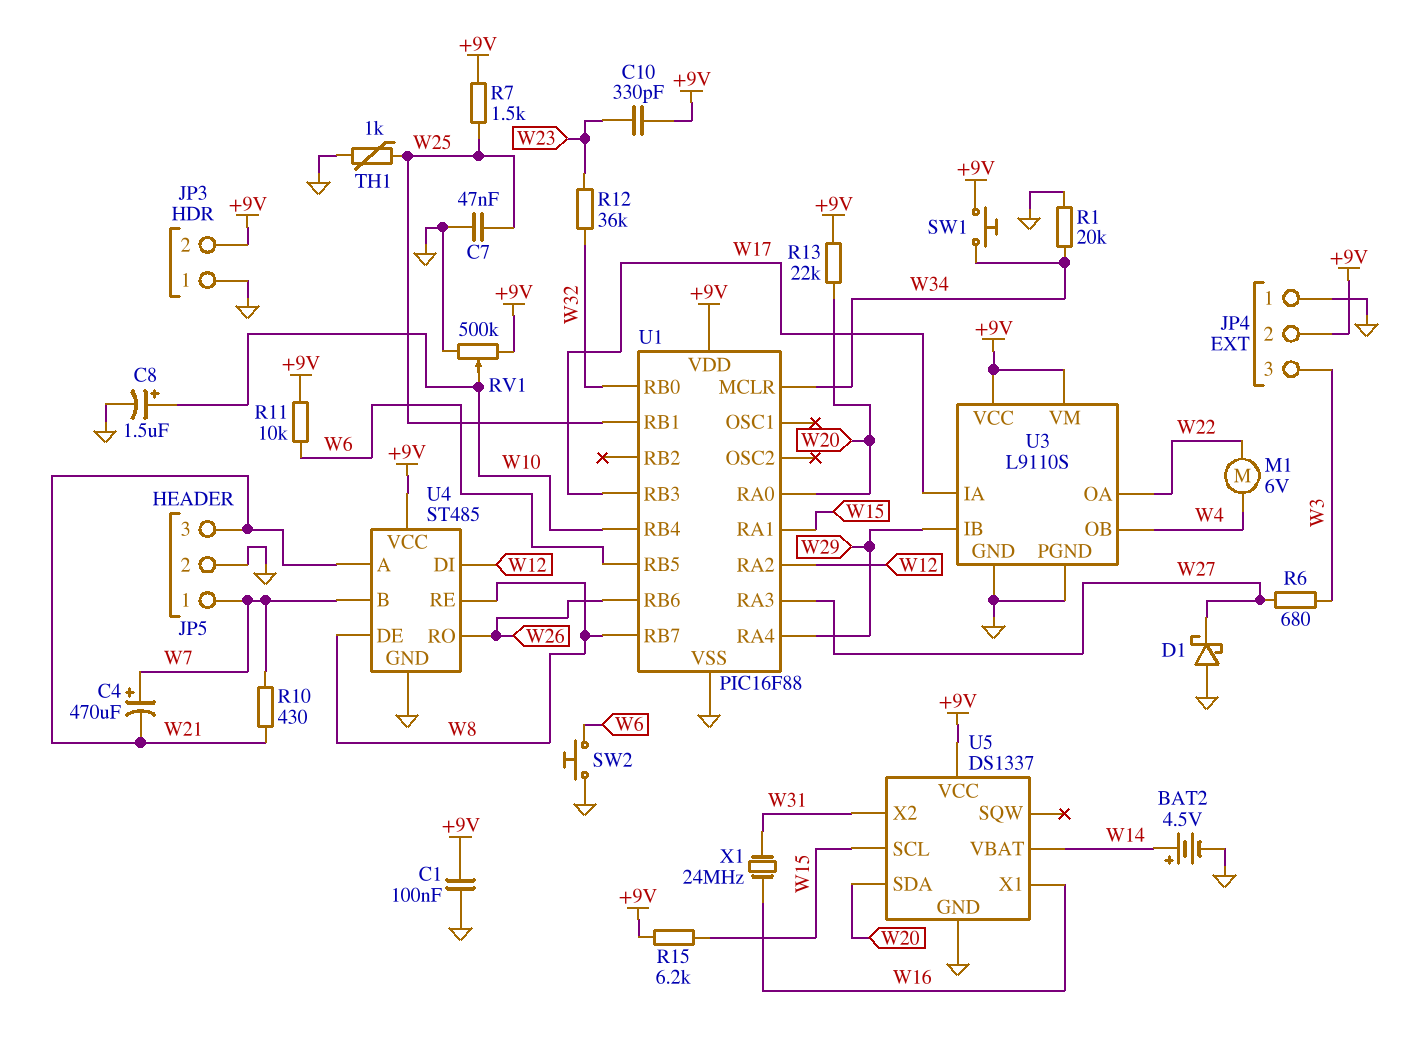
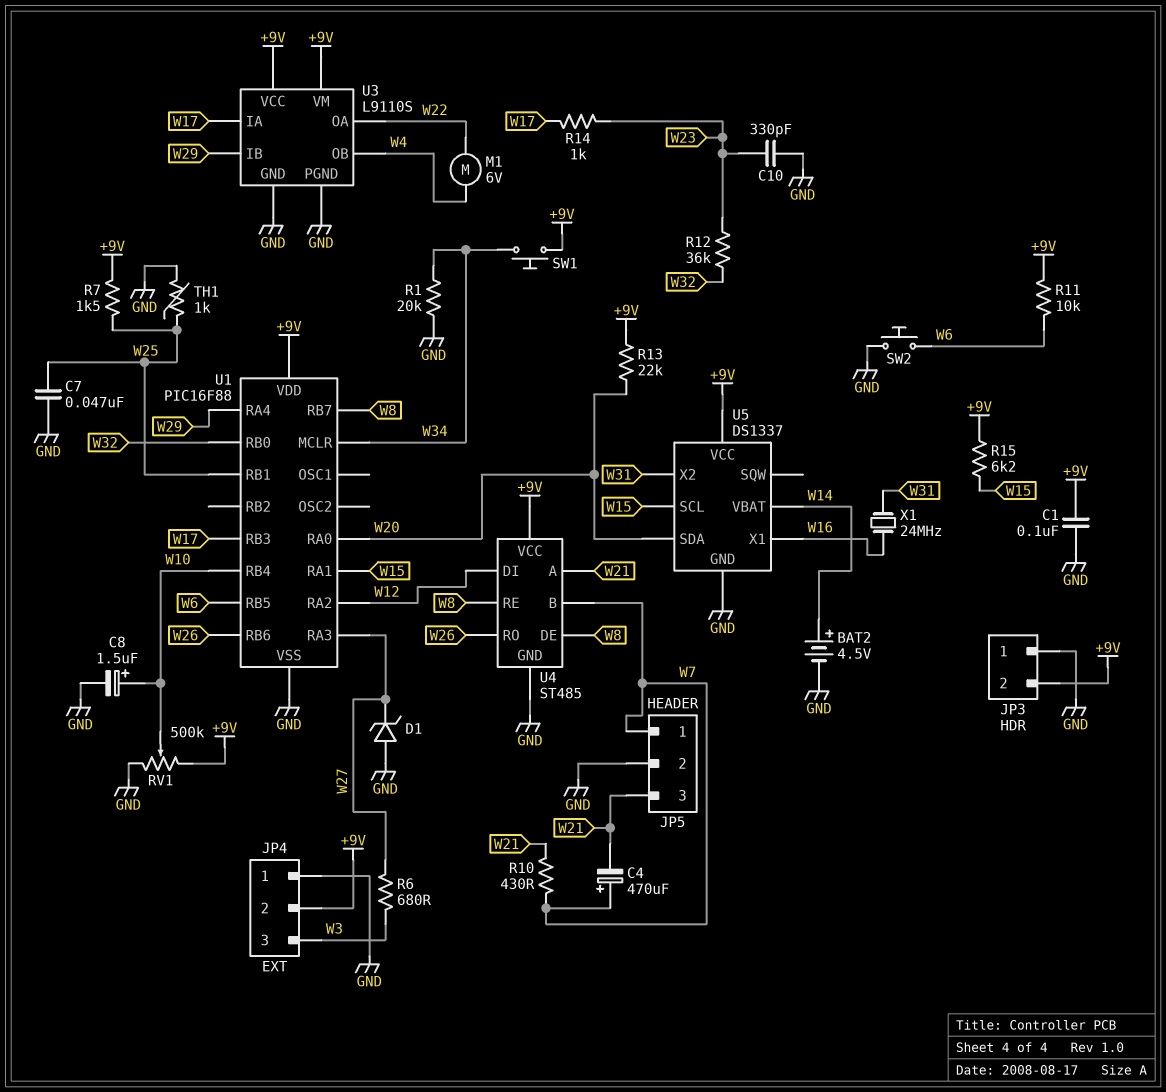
C10: 330pF (+9V, W23) -> 330pF (GND, W23)
D1: schottky (A GND, K W27) -> zener (A GND, K W27)
R14: none -> 1k (W17, W23)

